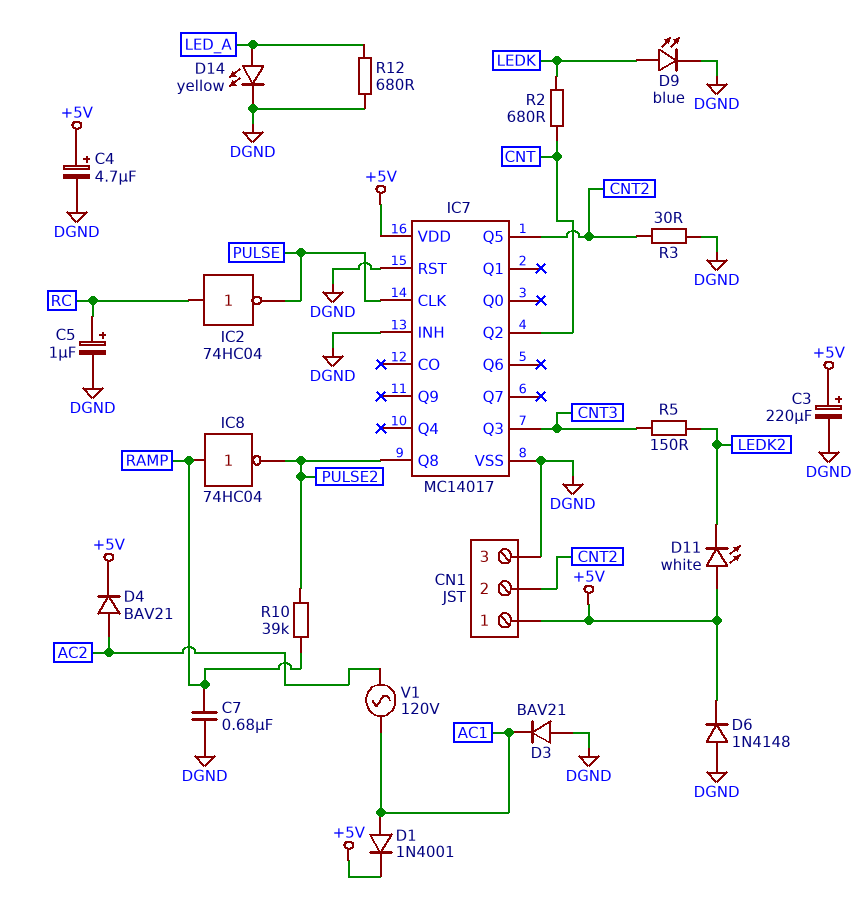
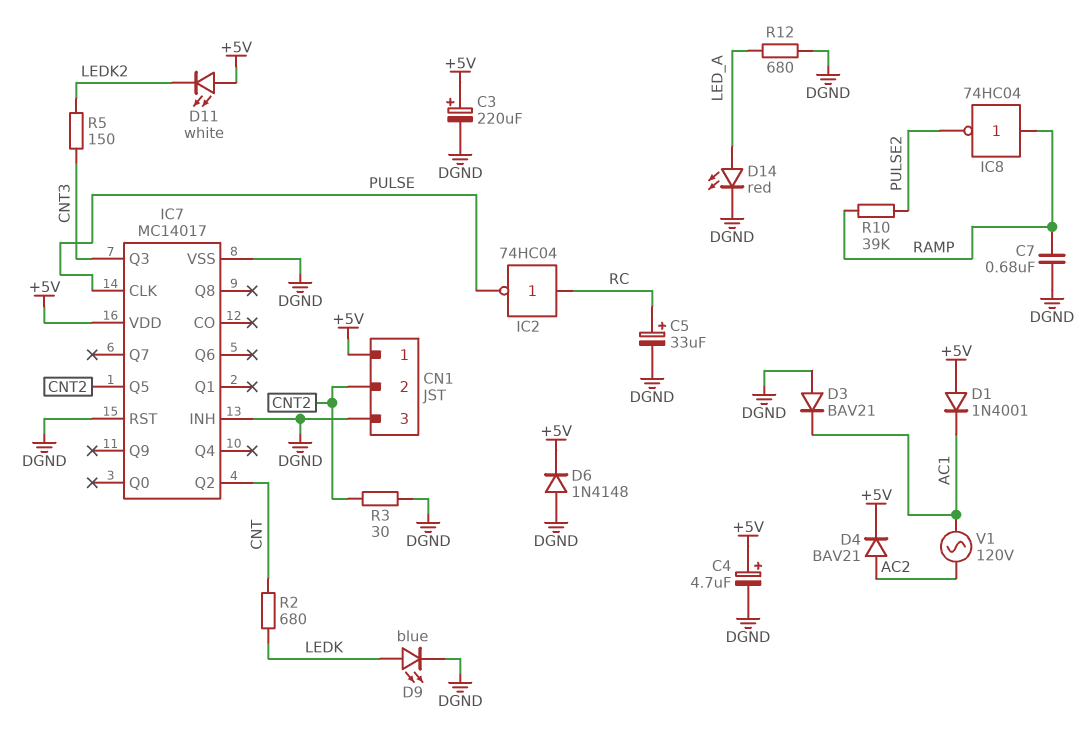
C5: 1uF (plus RC, minus DGND) -> 33uF (plus RC, minus DGND)
D1: diode 1N4001 (A AC1, K +5V) -> diode 1N4001 (A +5V, K AC1)
D14: LED yellow (A LED_A, K DGND) -> LED red (A LED_A, K DGND)
IC7 pin Q8: PULSE2 -> none

